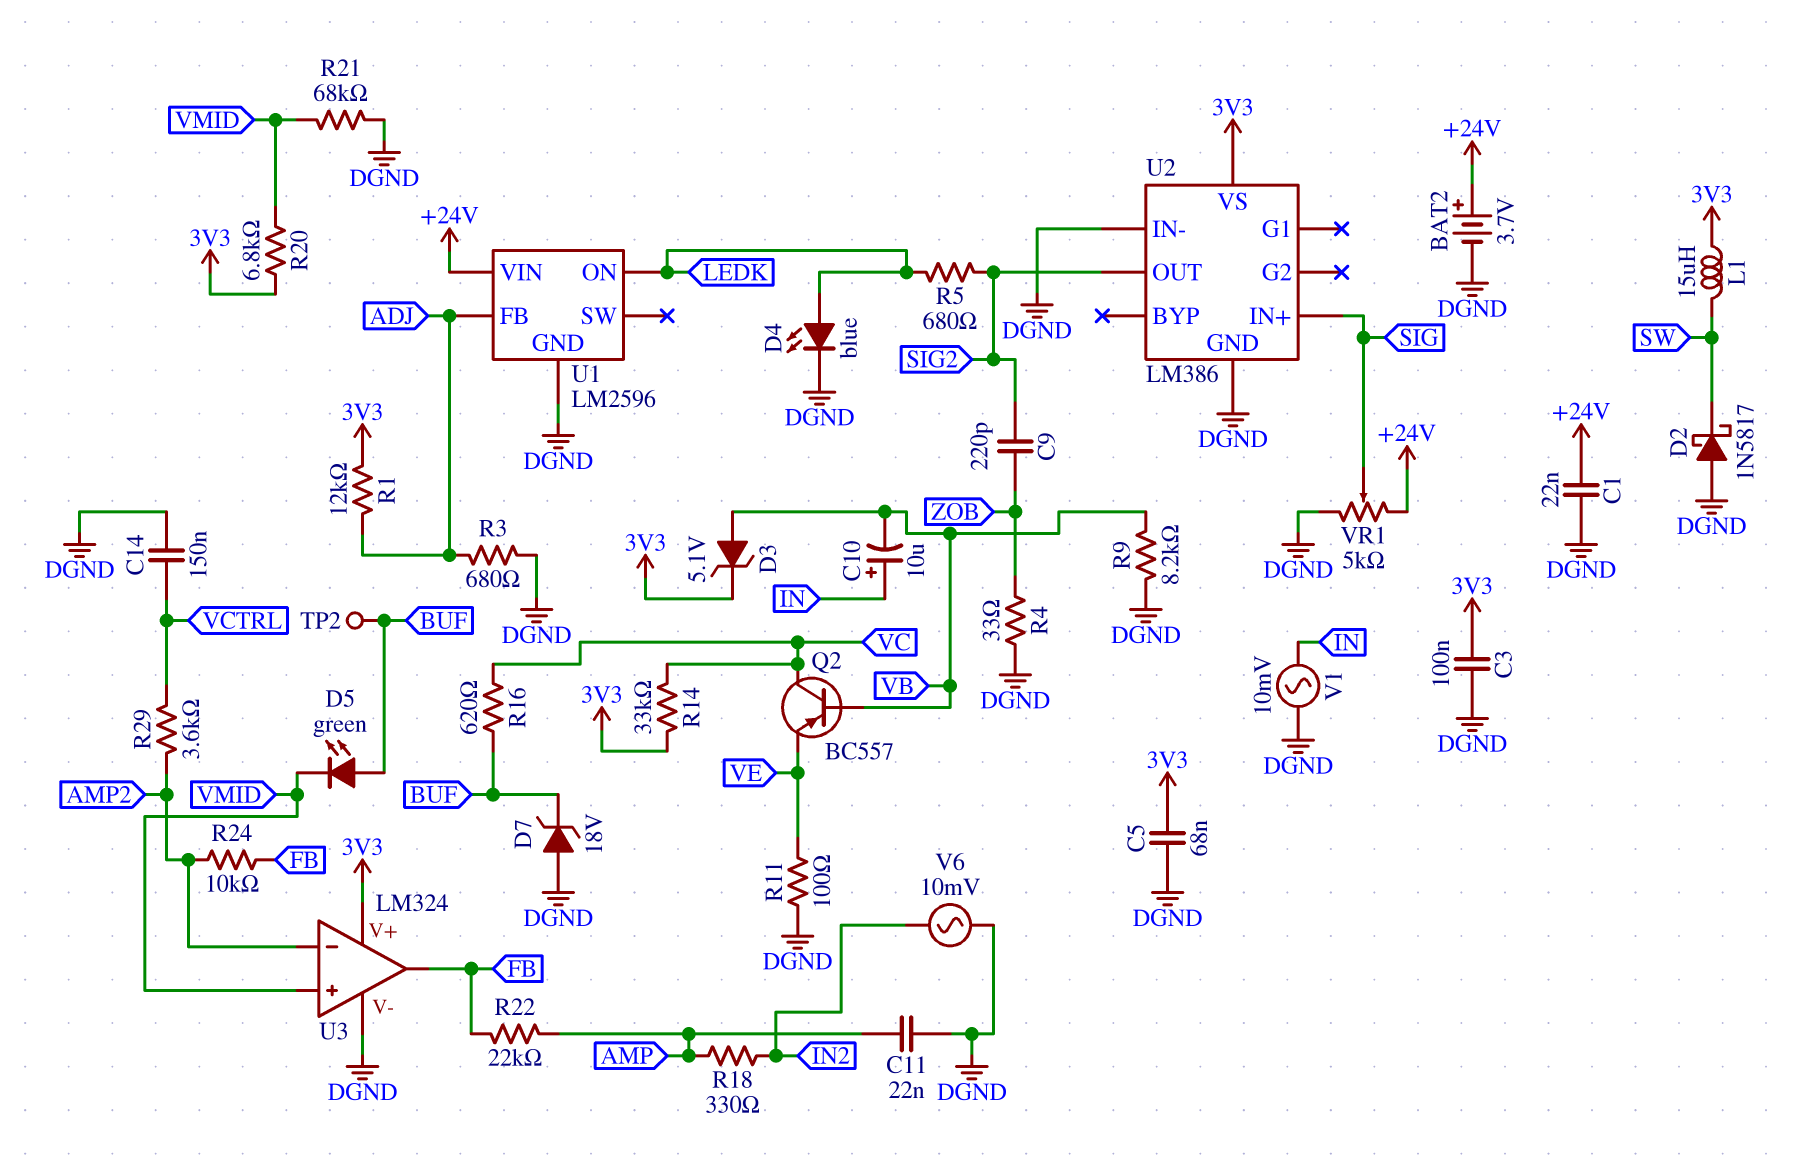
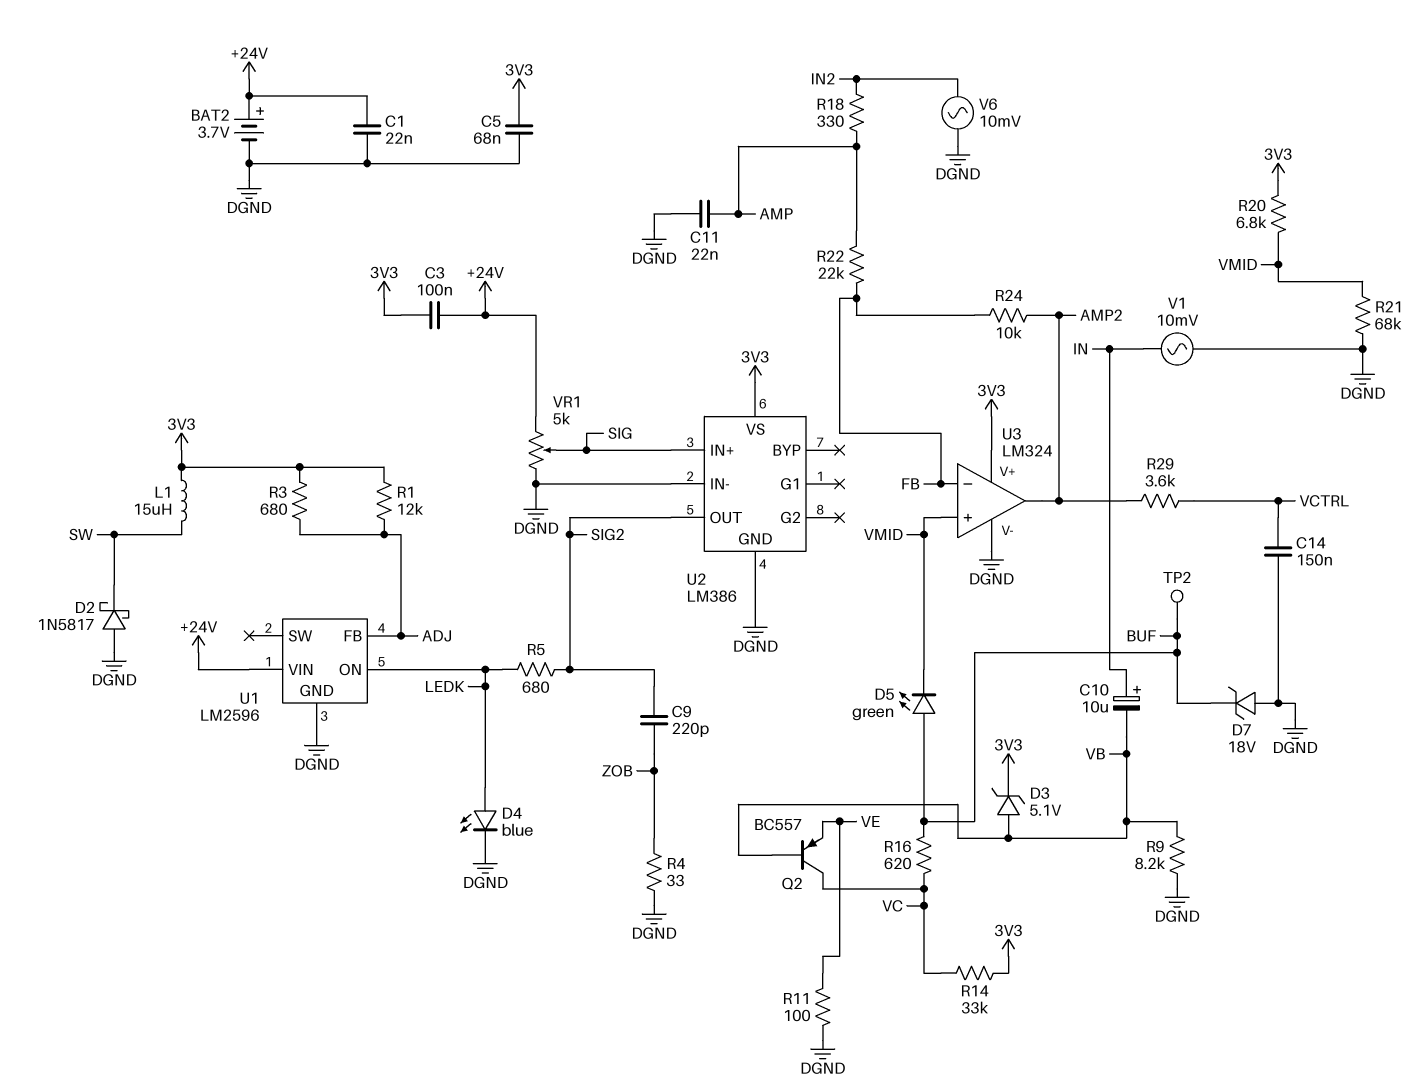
C3: 100nF (3V3, DGND) -> 100nF (+24V, 3V3)
R3: 680 (ADJ, DGND) -> 680 (3V3, ADJ)
U3 pin in-: AMP2 -> FB
U3 pin out: FB -> AMP2

